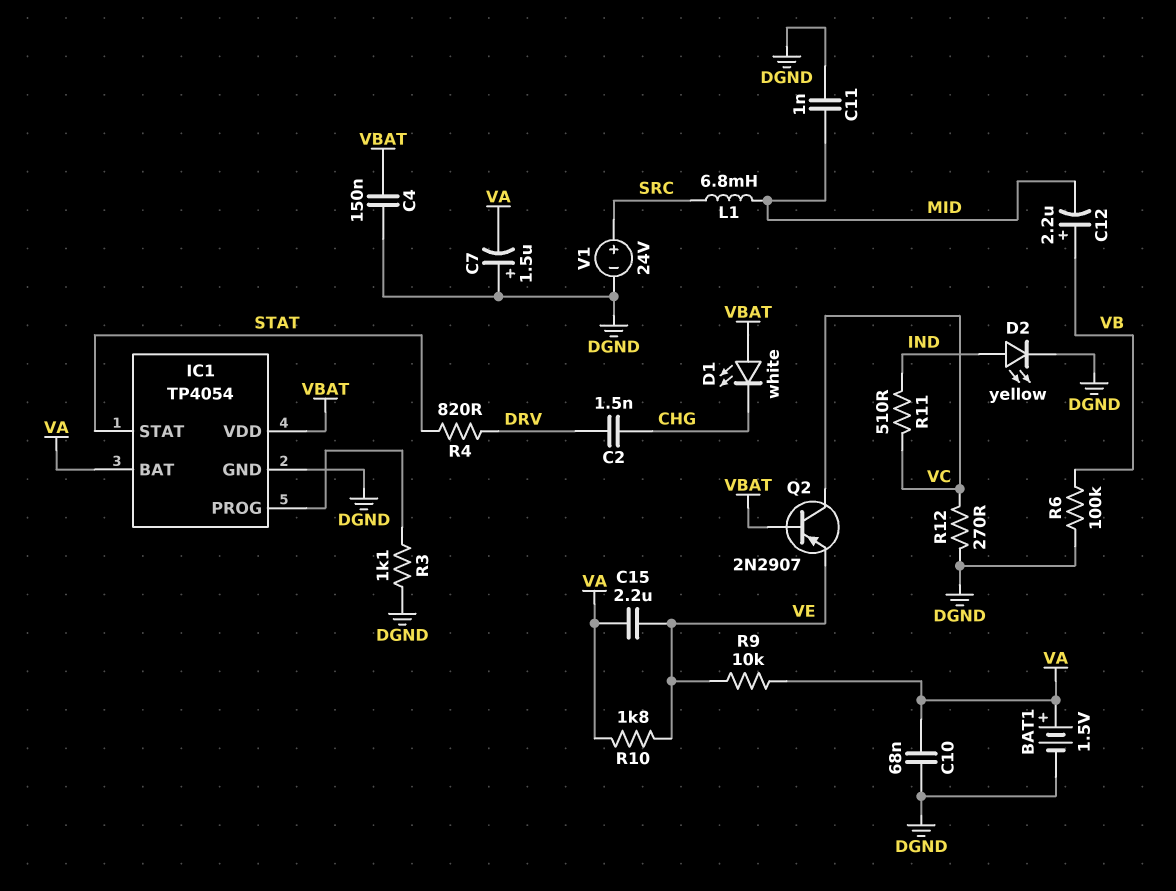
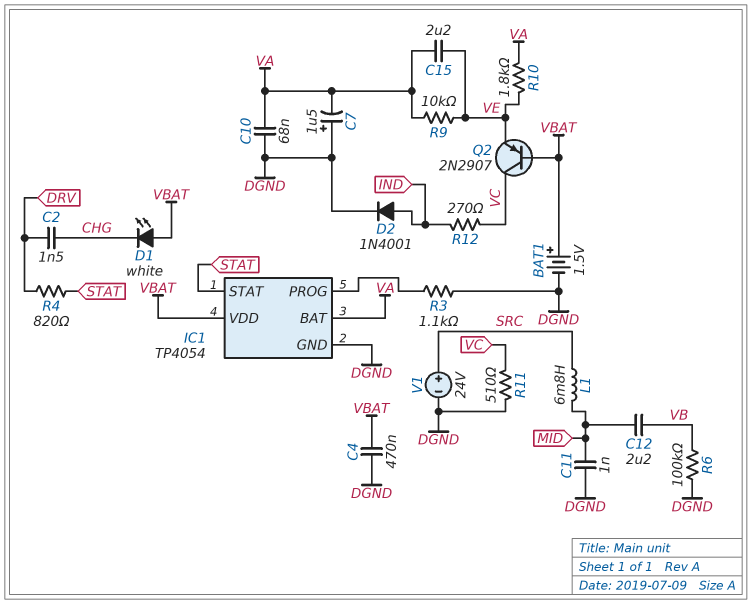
BAT1: 1.5V (plus VA, minus DGND) -> 1.5V (plus VBAT, minus DGND)
C4: 150nF (DGND, VBAT) -> 470nF (DGND, VBAT)
C12: 2.2uF (plus VB, minus MID) -> 2.2uF (MID, VB)
D2: LED yellow (A IND, K DGND) -> diode 1N4001 (A IND, K DGND)
R11: 510 (IND, VC) -> 510 (DGND, VC)
R12: 270 (DGND, VC) -> 270 (IND, VC)

